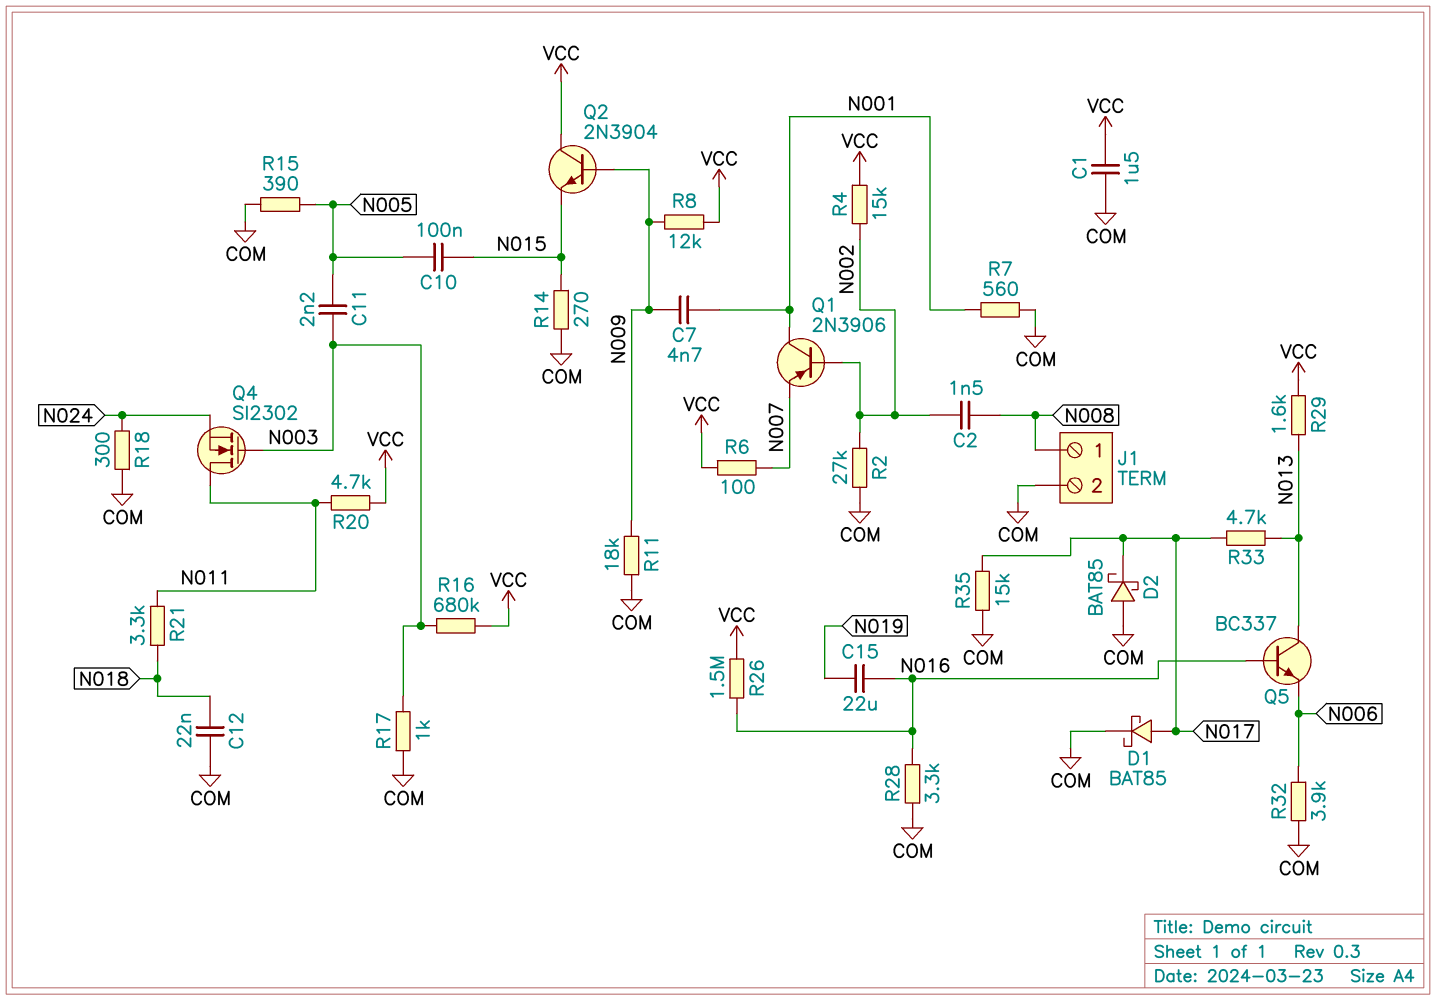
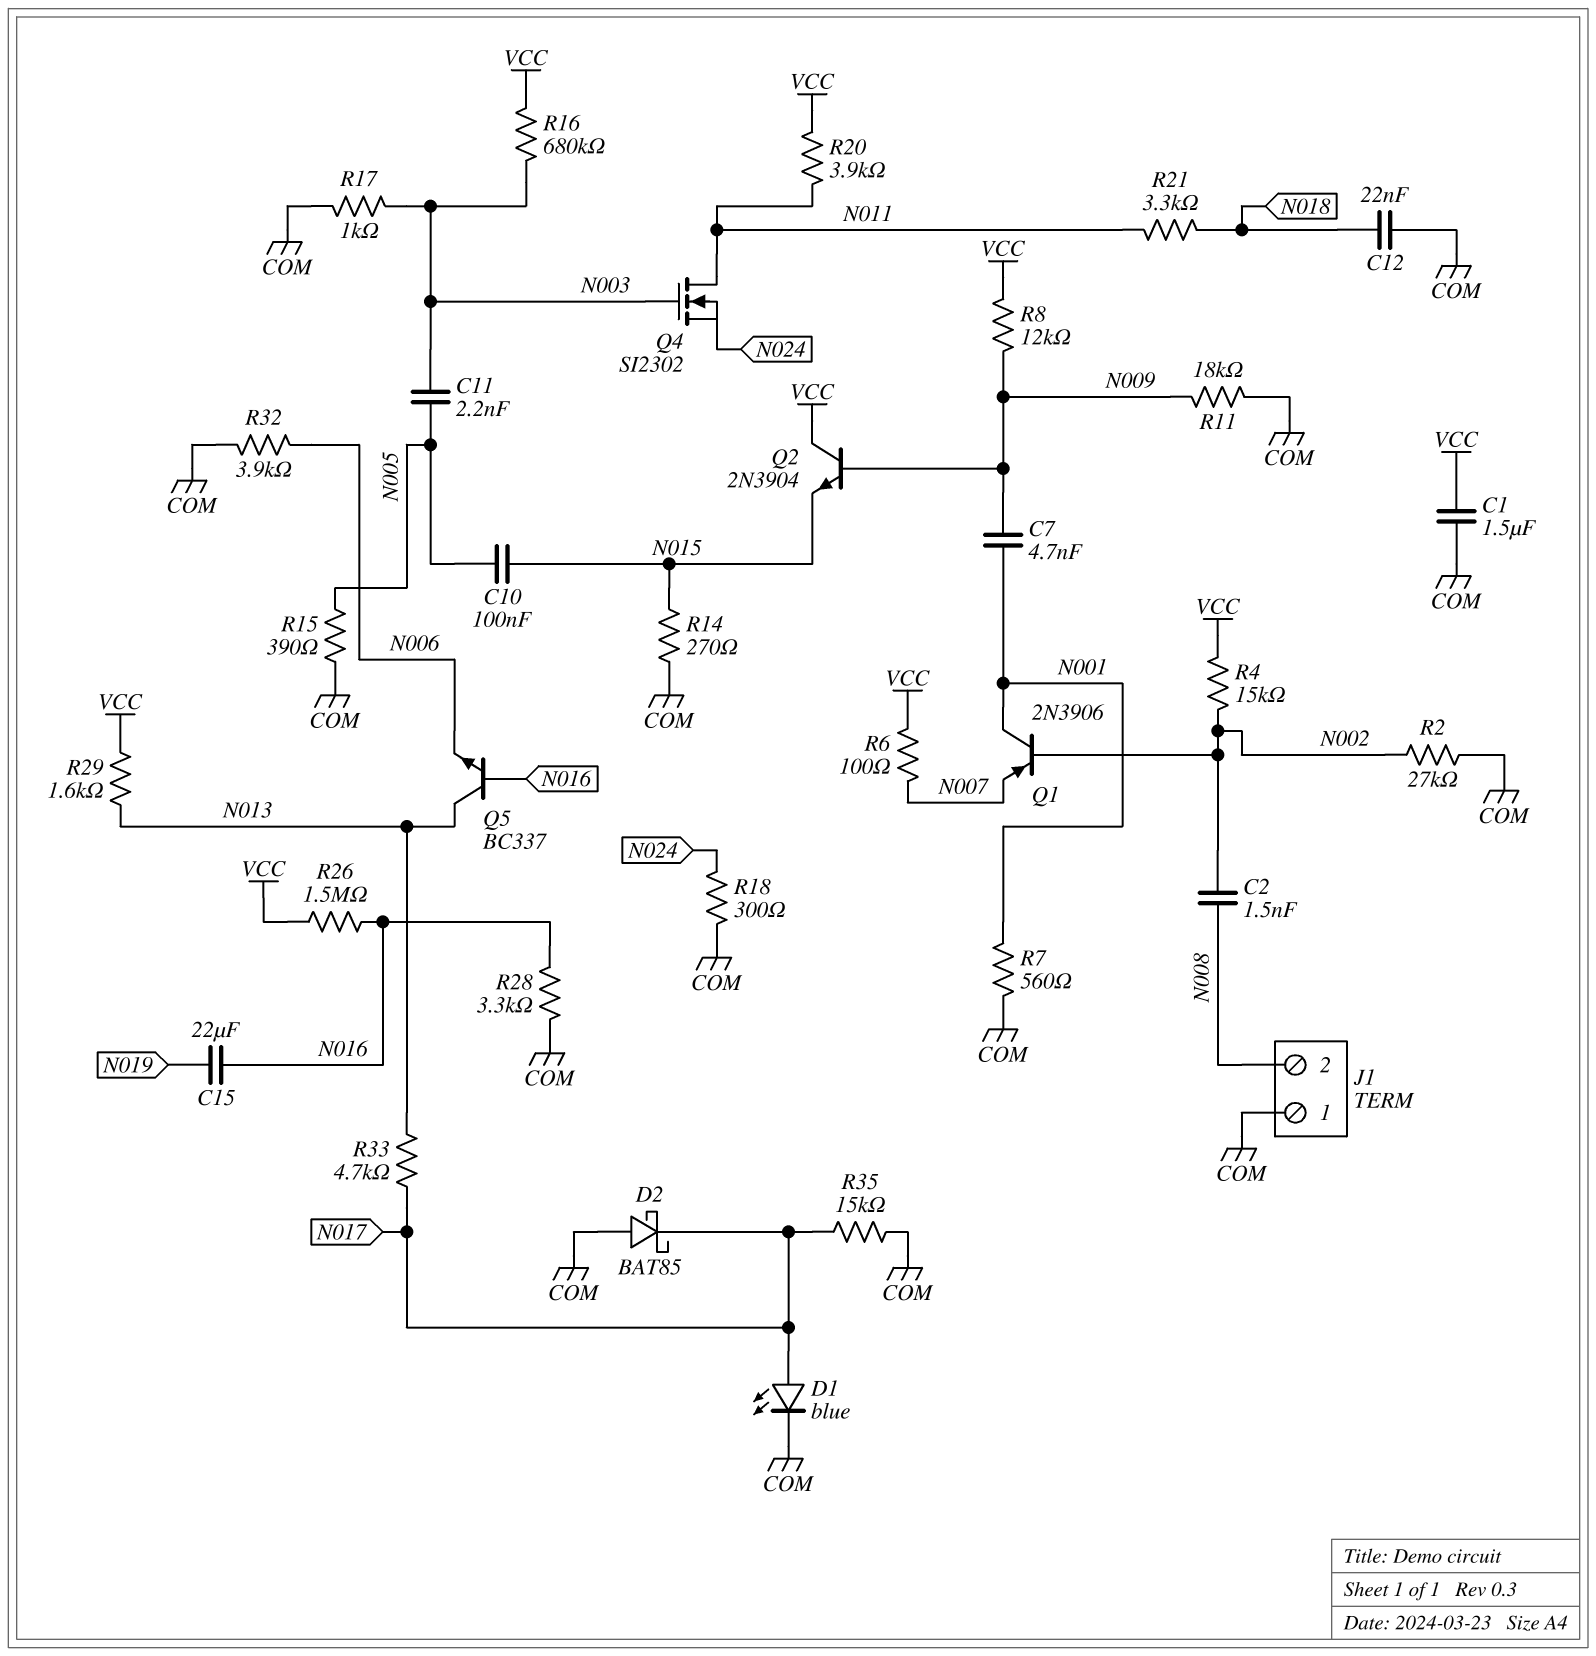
D1: schottky BAT85 (A N017, K COM) -> LED blue (A N017, K COM)
J1 pin 1: N008 -> COM
J1 pin 2: COM -> N008
R20: 4.7k (N011, VCC) -> 3.9k (N011, VCC)

